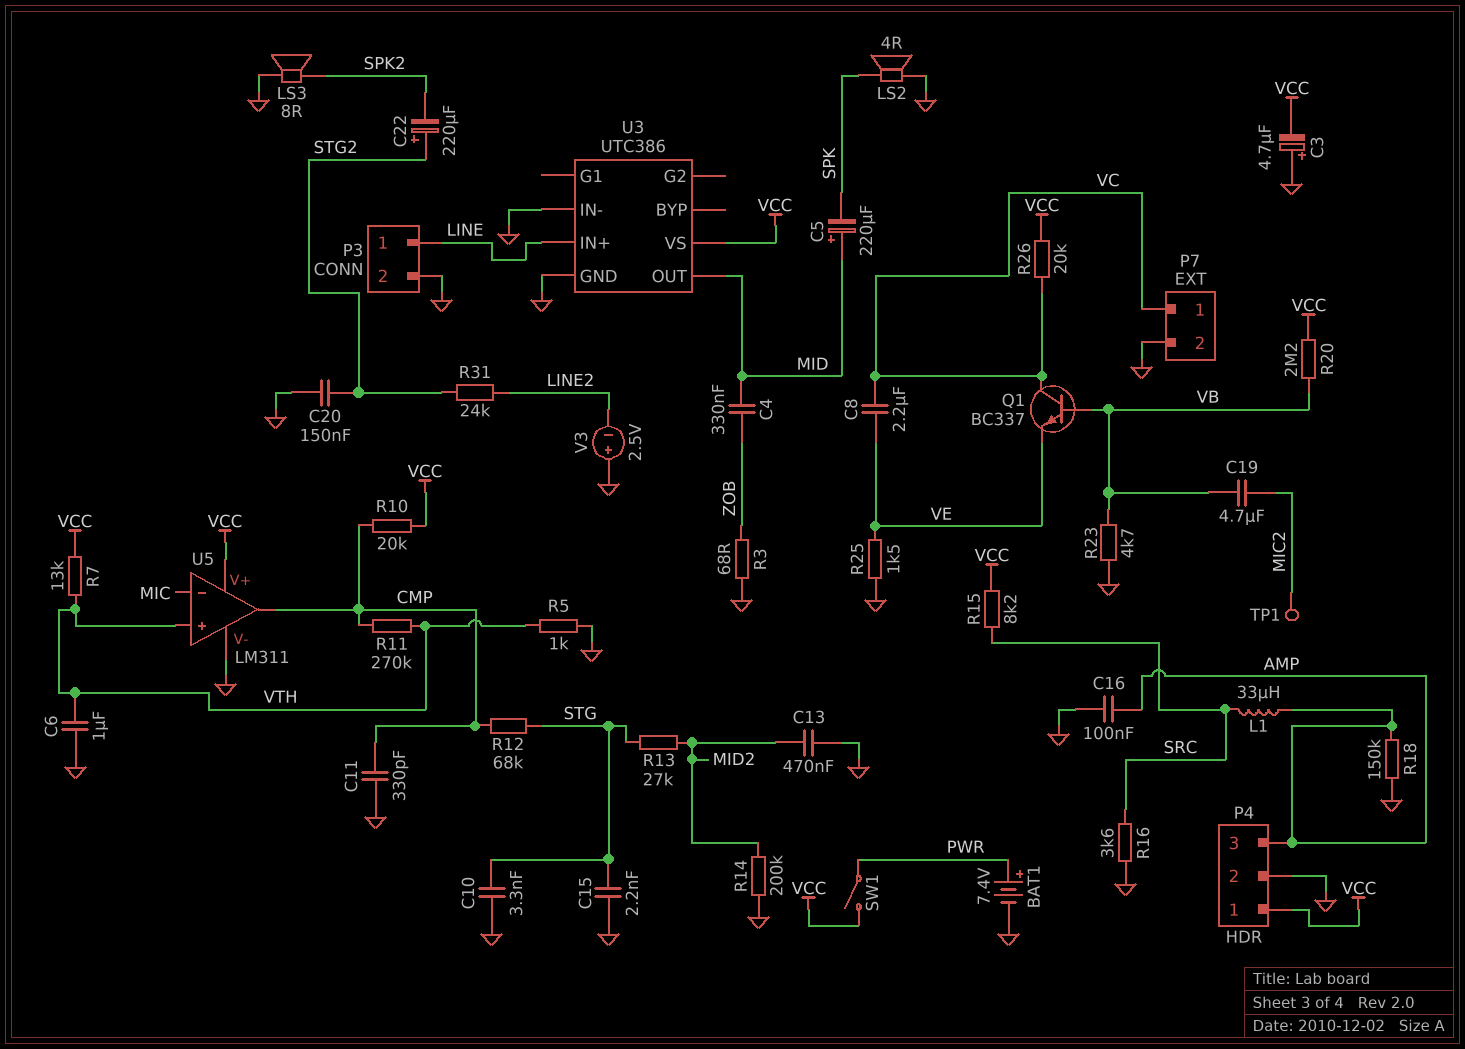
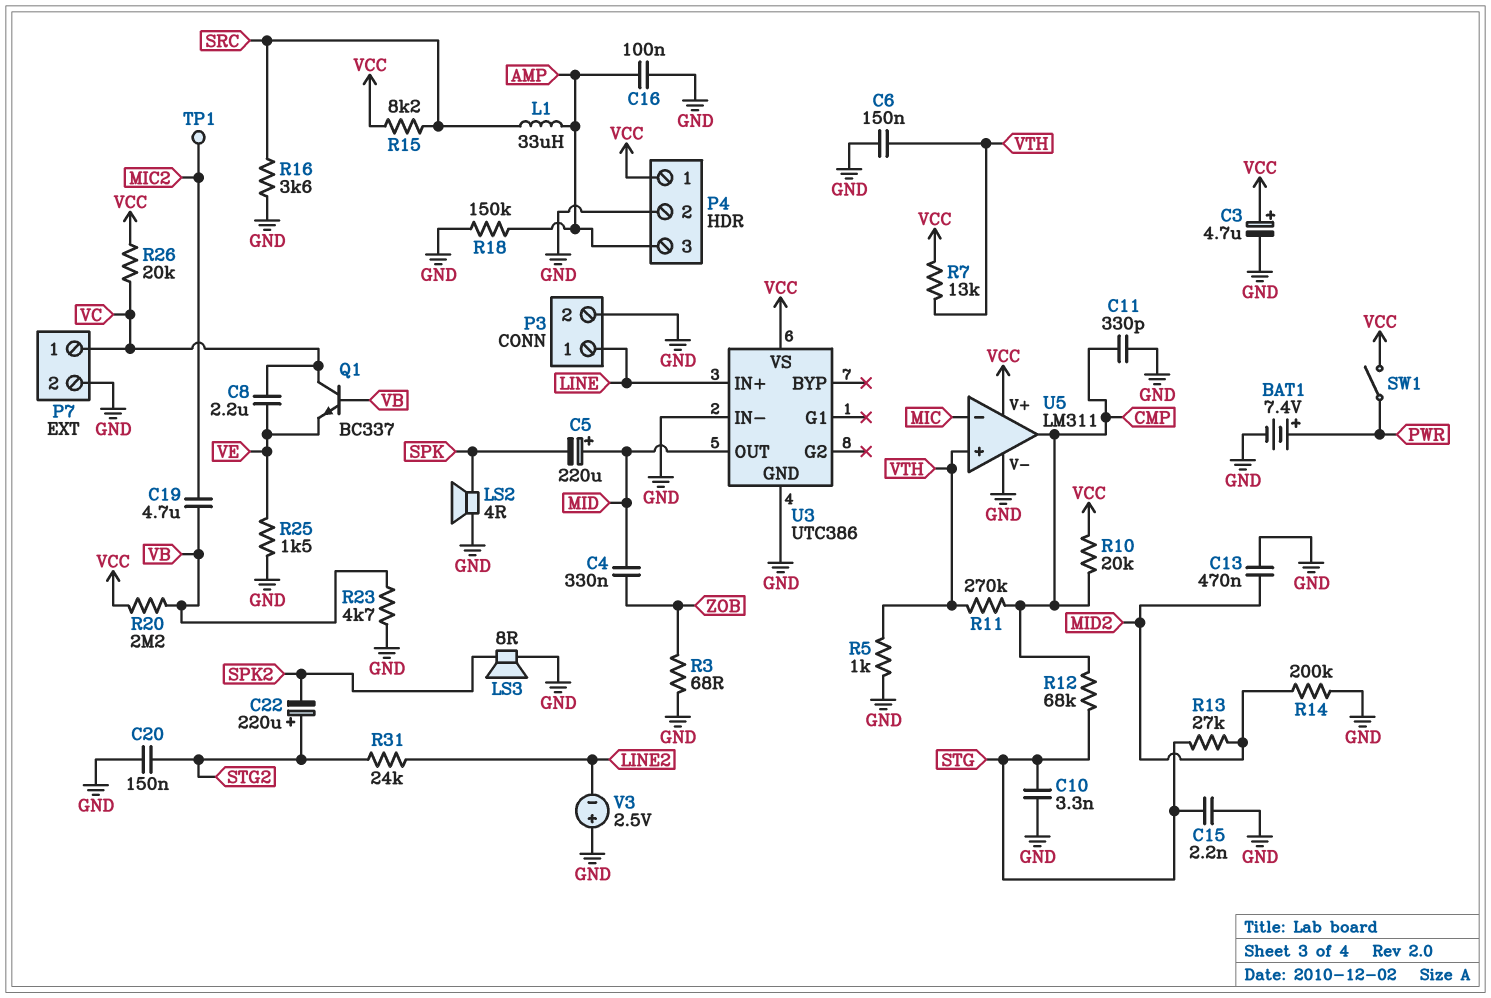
C3: 4.7uF (plus GND, minus VCC) -> 4.7uF (plus VCC, minus GND)
C6: 1uF (GND, VTH) -> 150nF (GND, VTH)

